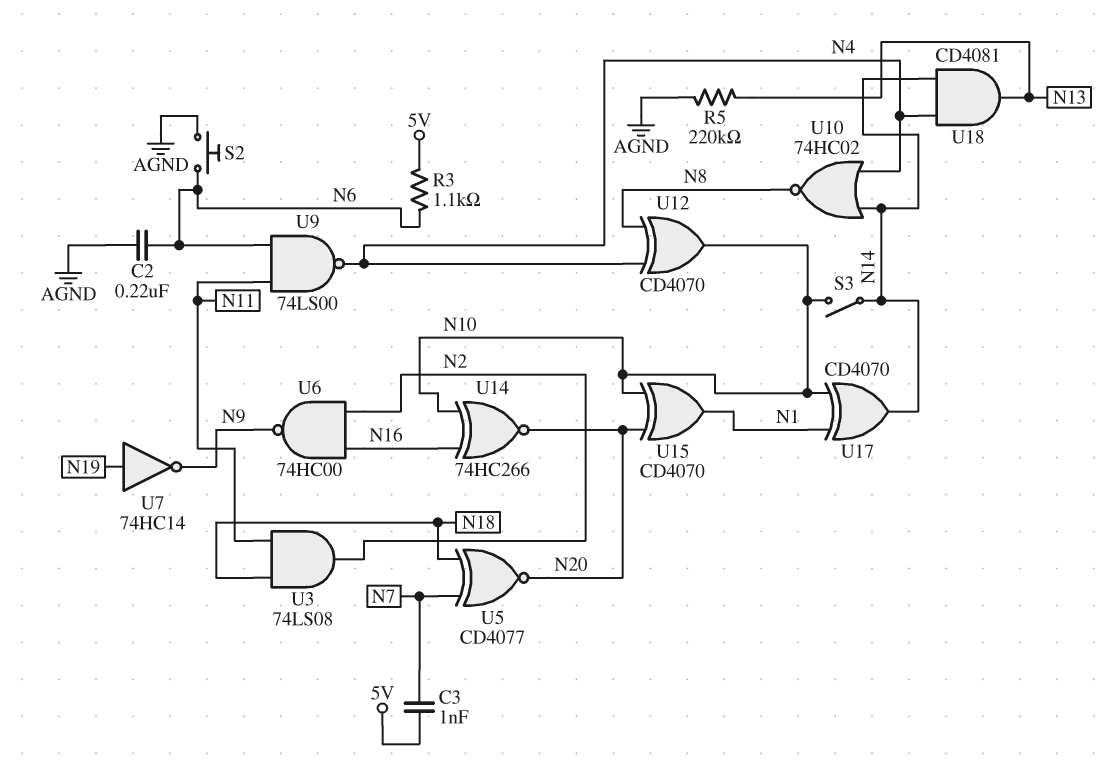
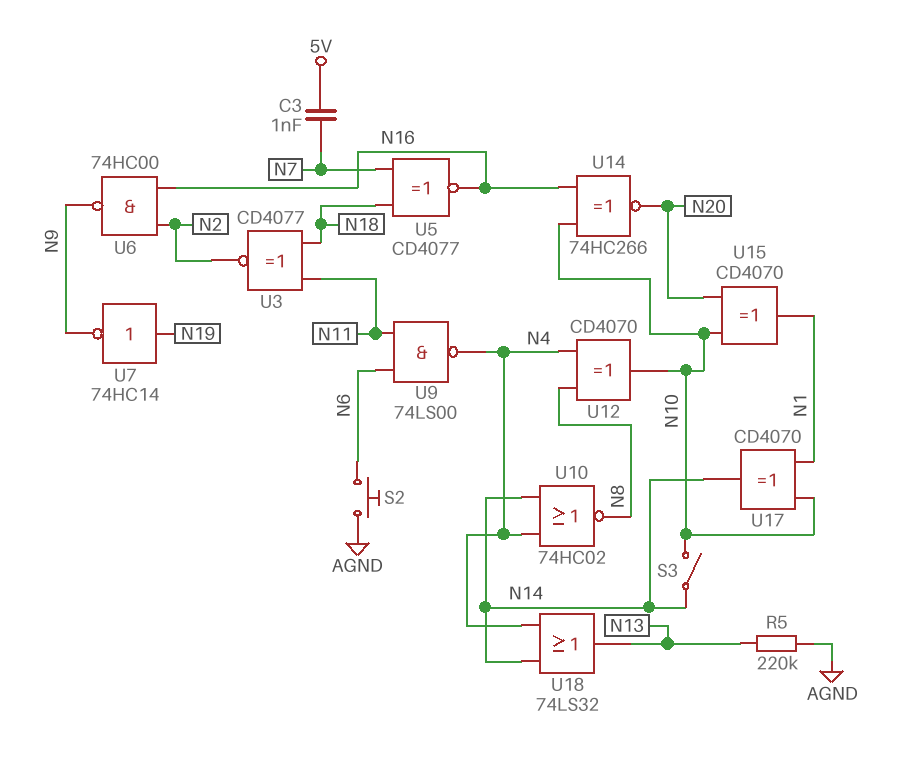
C2: 220nF (AGND, N6) -> none
R3: 1.1k (5V, N6) -> none
U3: AND 74LS08 (in N11, in N18, out N2) -> XNOR CD4077 (in N11, in N18, out N2)
U5: XNOR CD4077 (in N7, in N18, out N20) -> XNOR CD4077 (in N7, in N18, out N16)
U18: AND CD4081 (in N4, in N14, out N13) -> OR 74LS32 (in N4, in N14, out N13)

